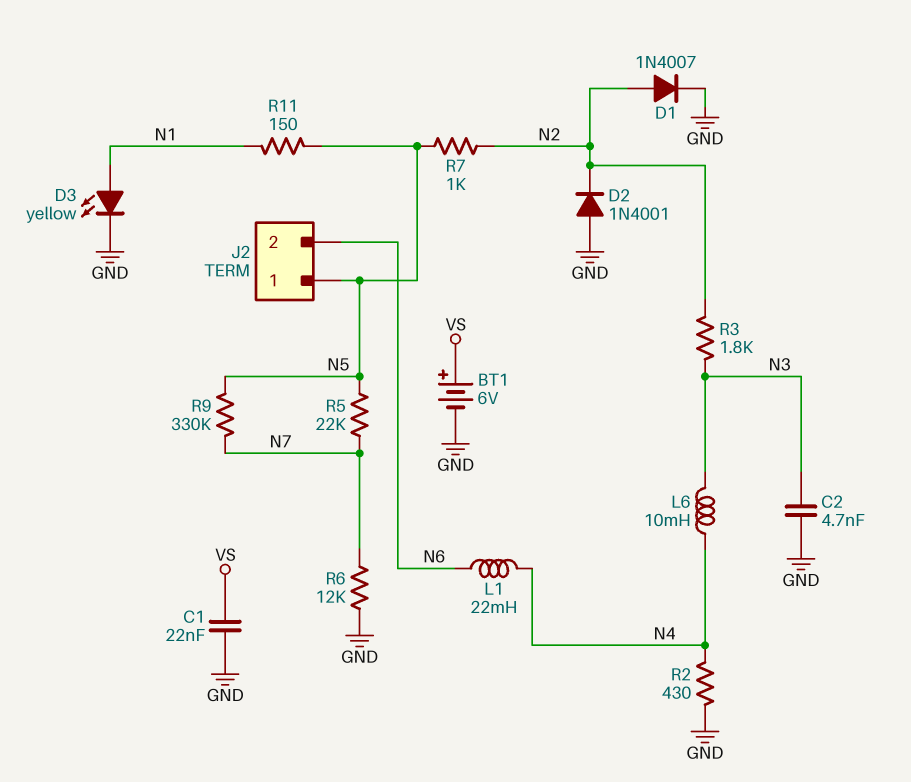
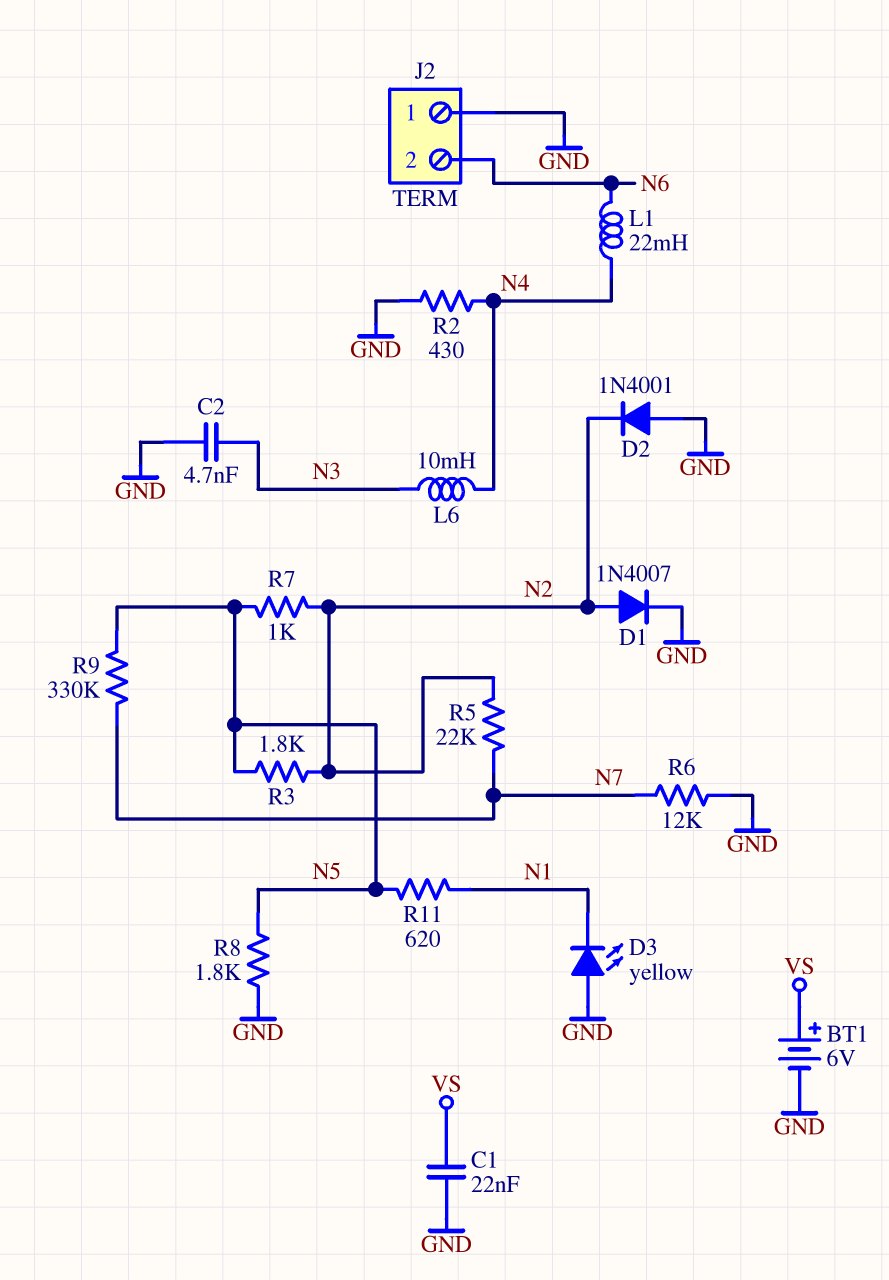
D3: LED yellow (A N1, K GND) -> LED yellow (A GND, K N1)
J2 pin 1: N5 -> GND
R3: 1.8k (N2, N3) -> 1.8k (N2, N5)
R5: 22k (N5, N7) -> 22k (N2, N7)
R8: none -> 1.8k (GND, N5)
R11: 150 (N1, N5) -> 620 (N1, N5)

